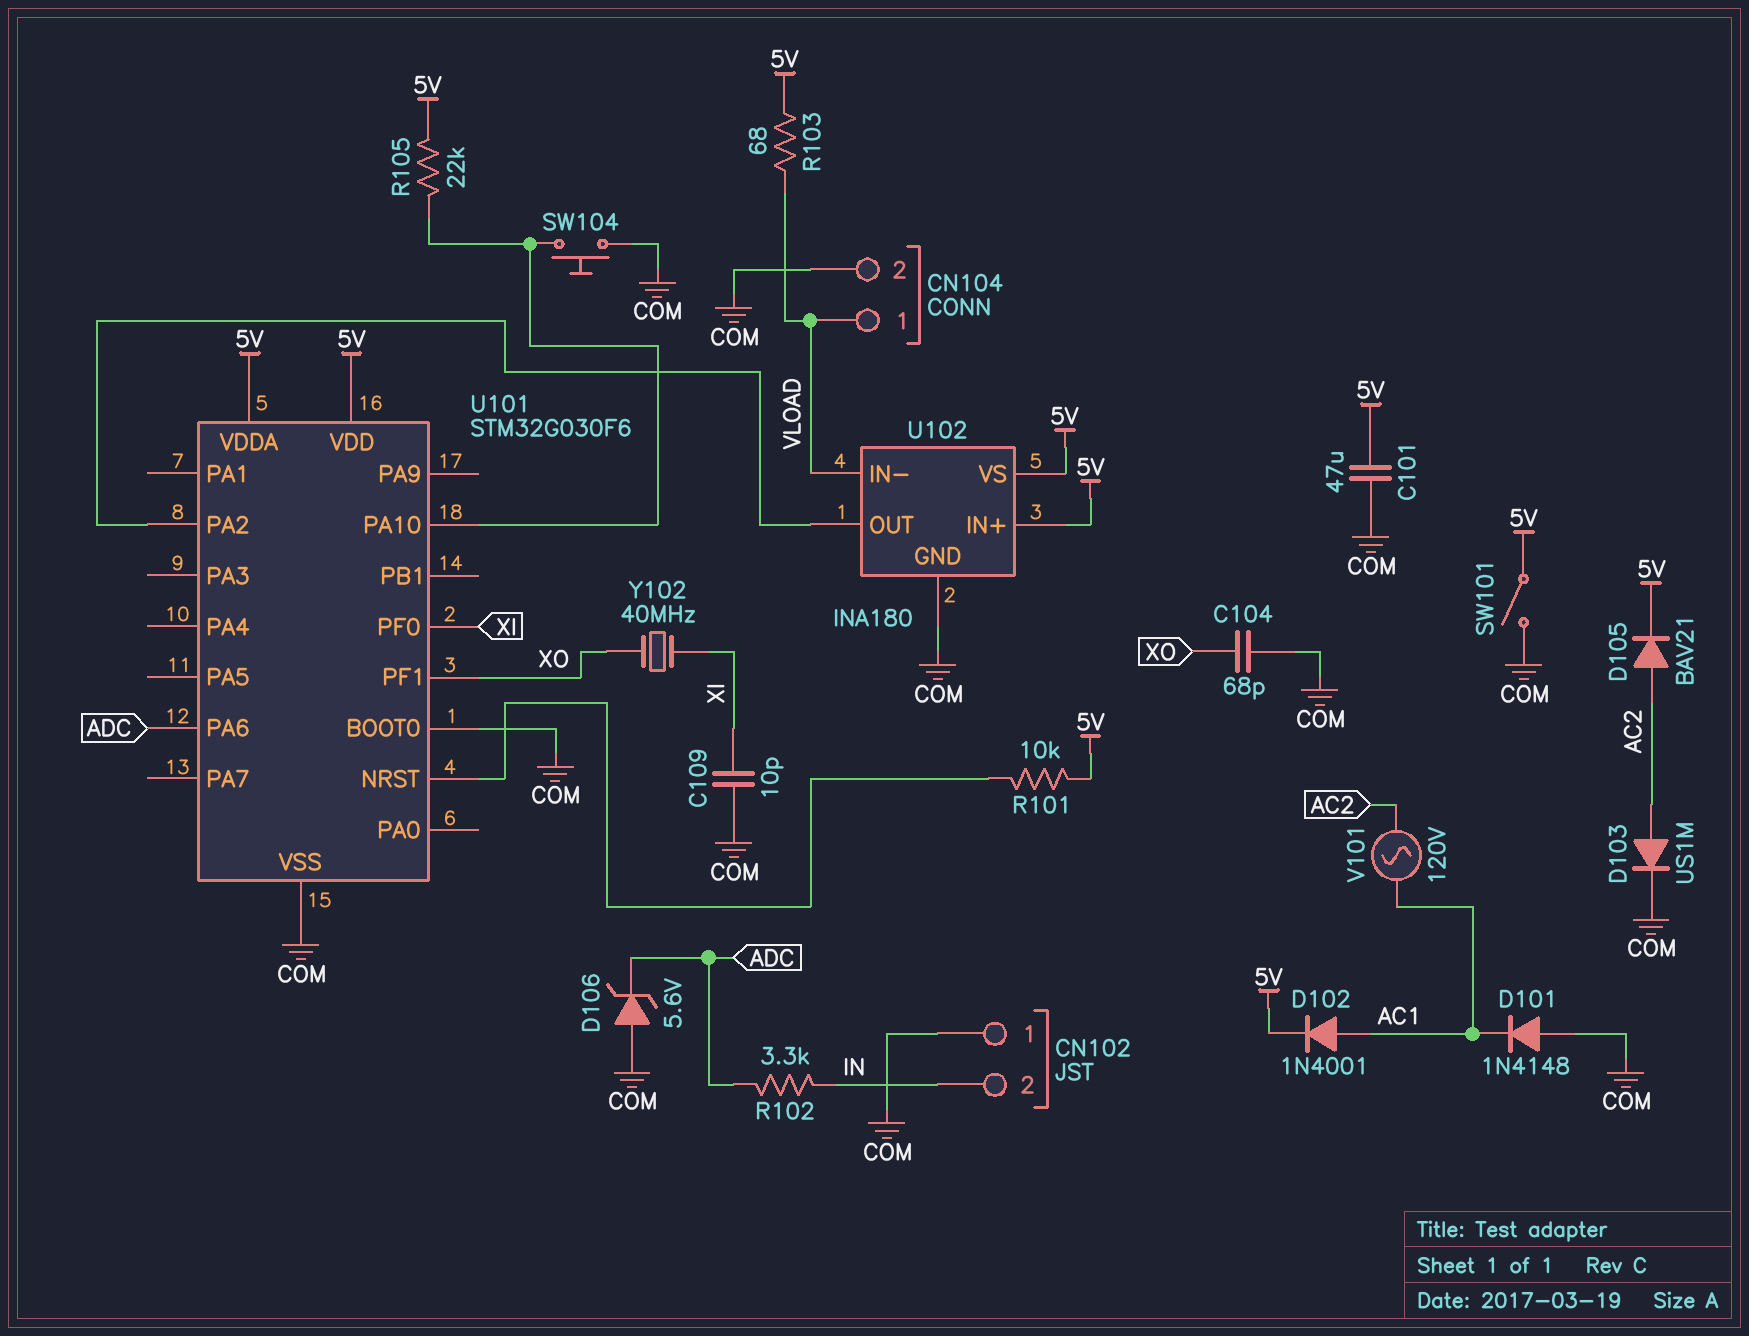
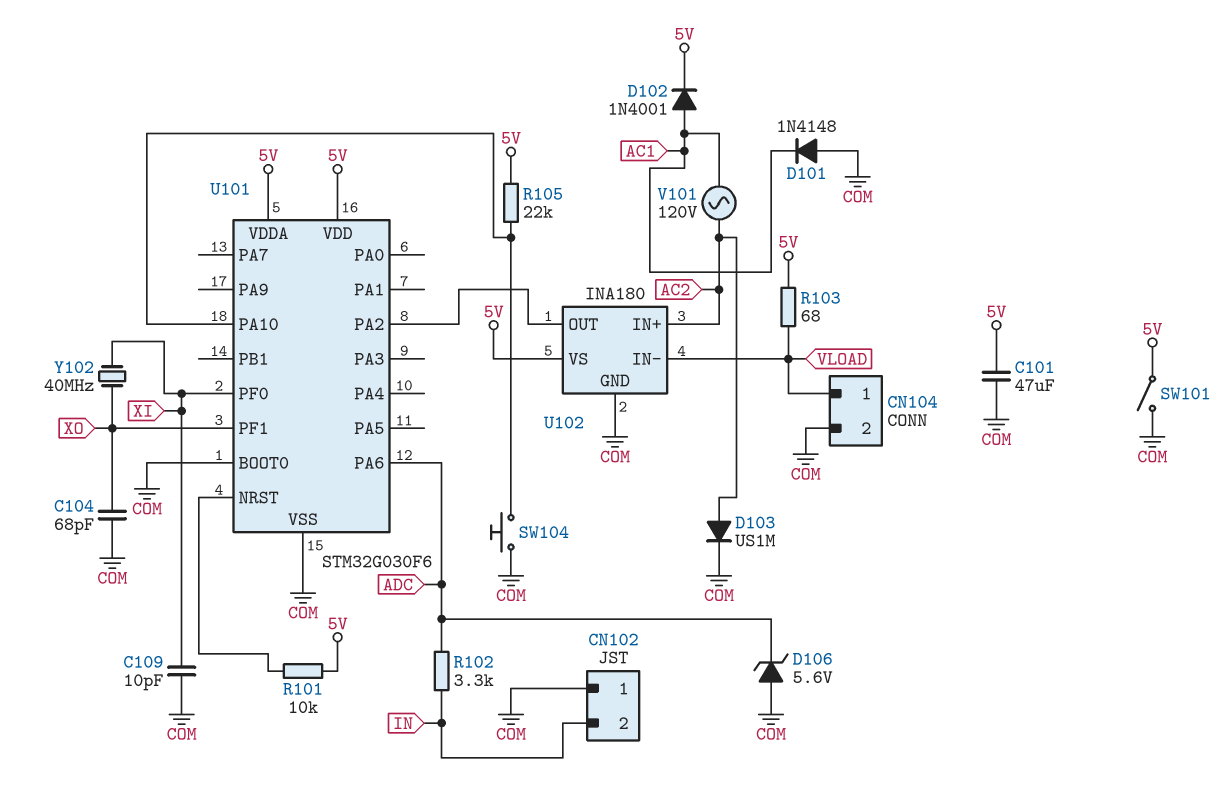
D105: diode BAV21 (A AC2, K 5V) -> none
U102 pin IN+: 5V -> AC2

